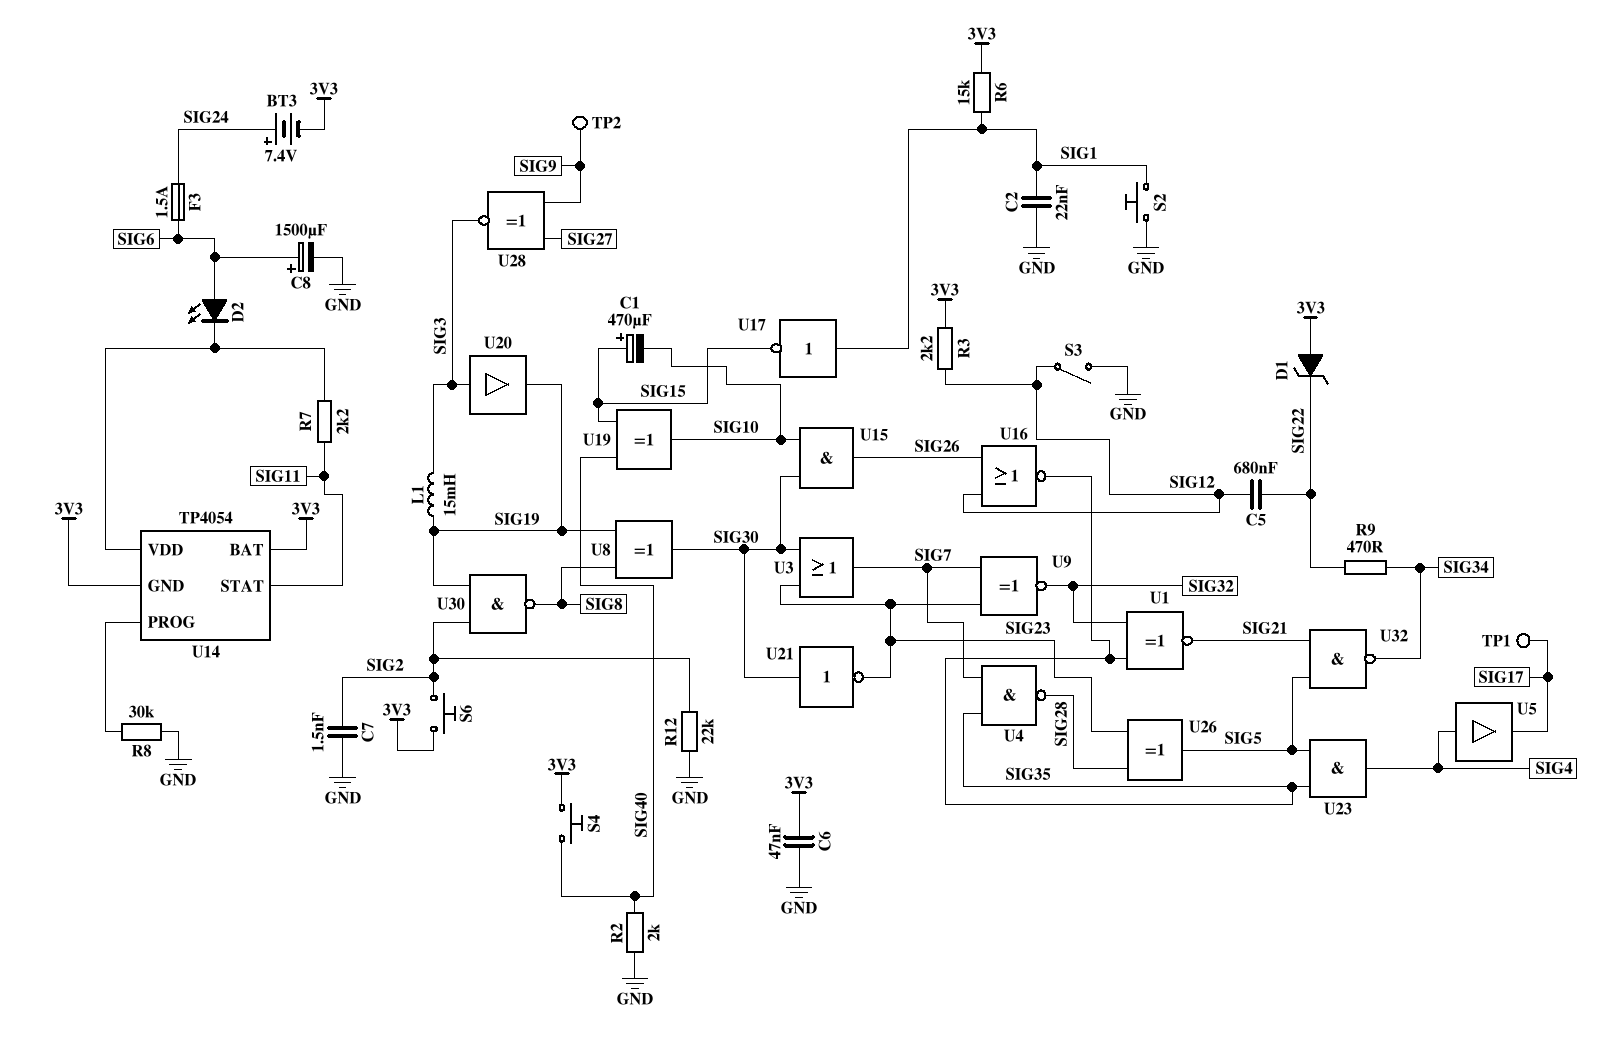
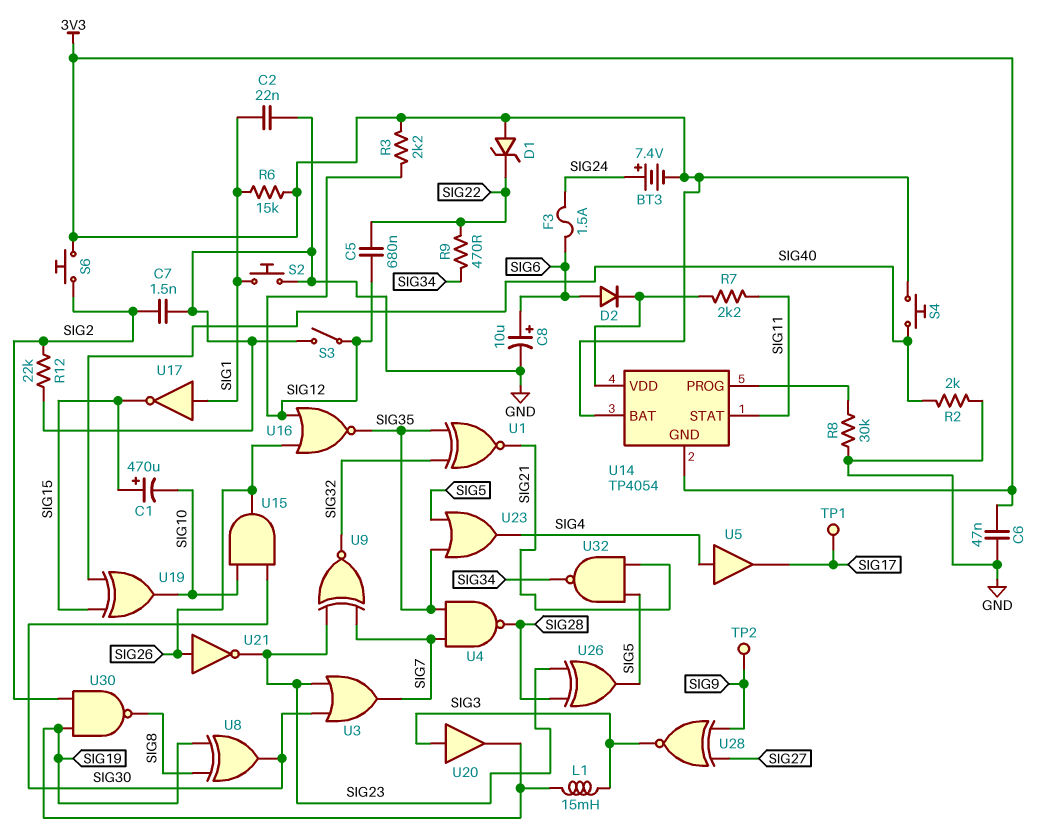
C8: 1500uF (plus SIG6, minus GND) -> 10uF (plus SIG6, minus GND)
D2: LED (A SIG6, K U14/VDD) -> diode (A SIG6, K U14/VDD)
U21: NOT (in SIG30, out SIG23) -> NOT (in SIG26, out SIG23)
U23: AND (in SIG5, in SIG35, out SIG4) -> OR (in SIG5, in SIG35, out SIG4)

